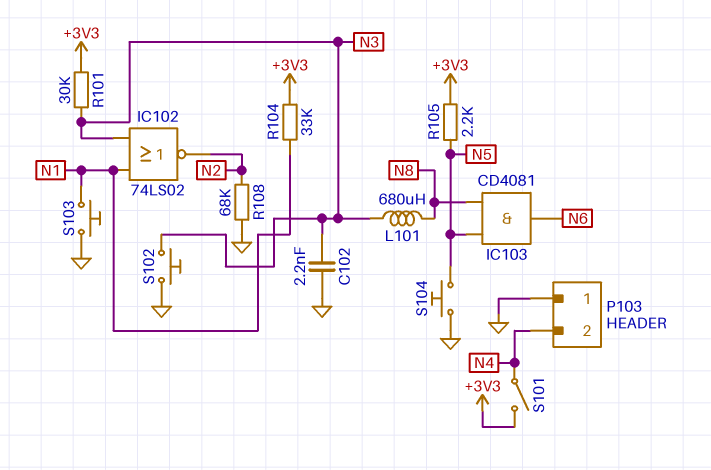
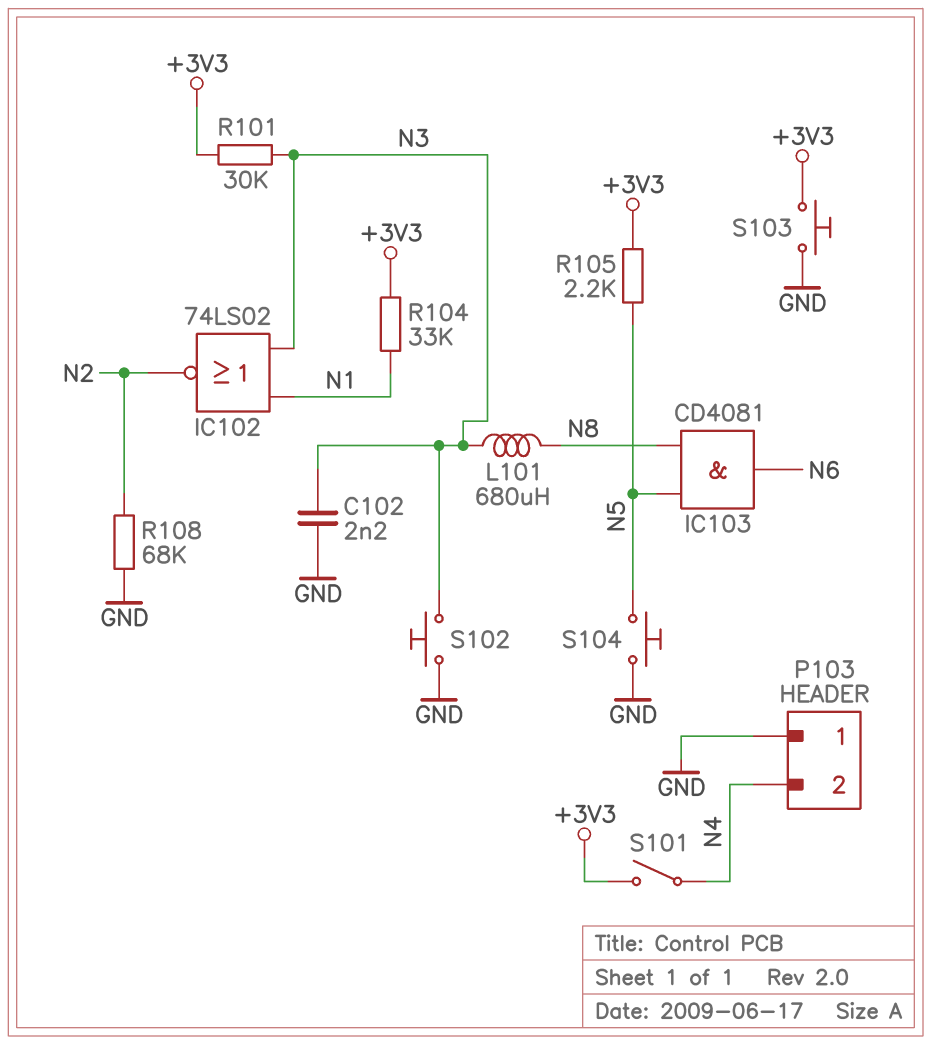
S103: button (GND, N1) -> button (+3V3, GND)

